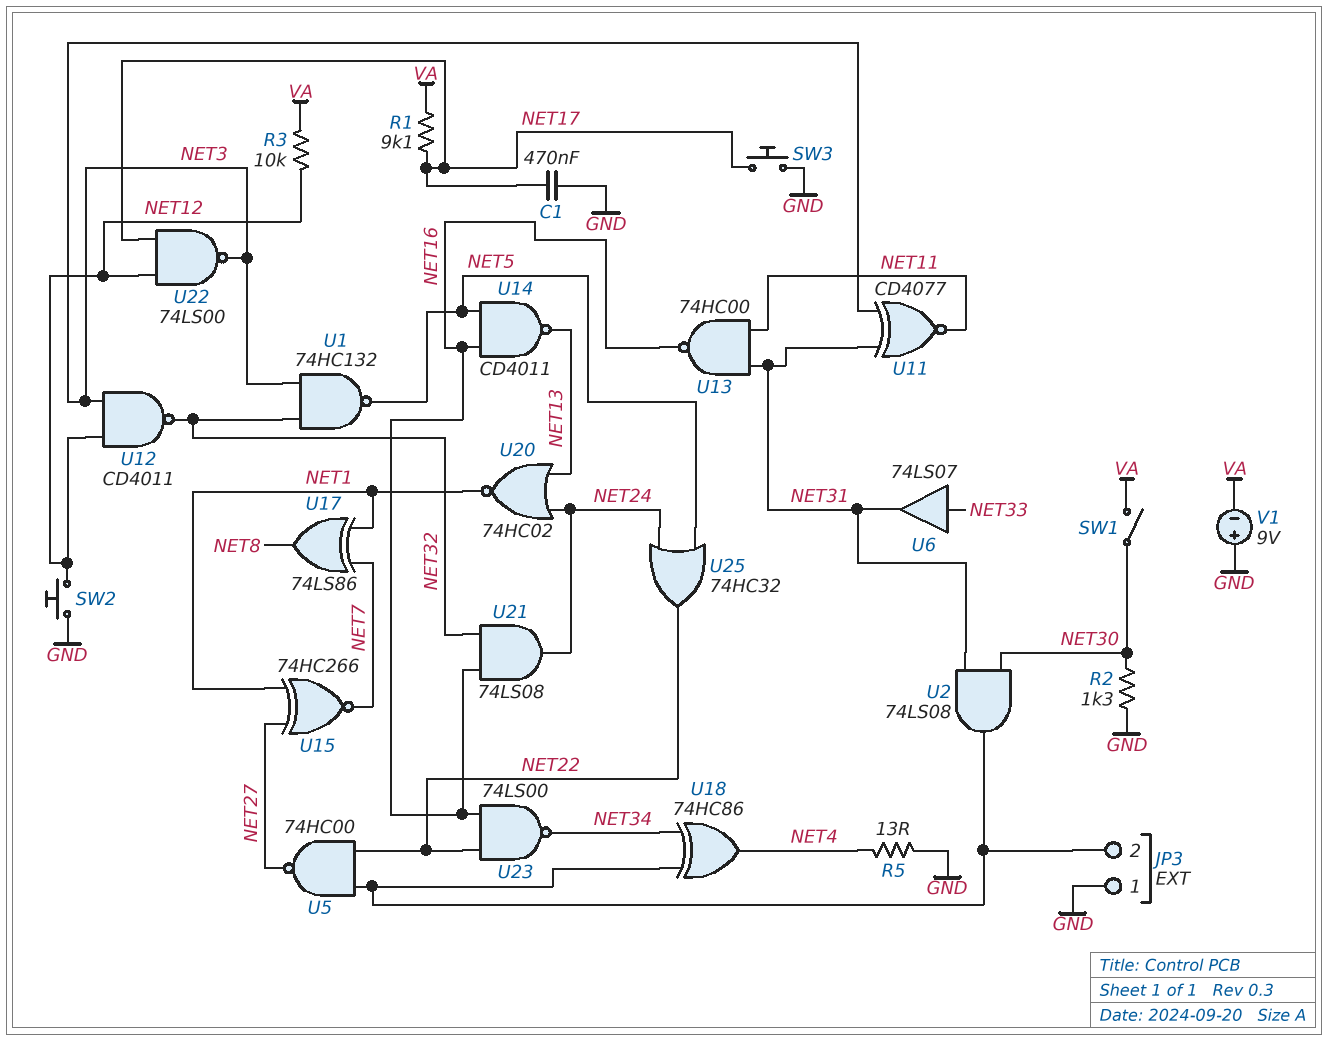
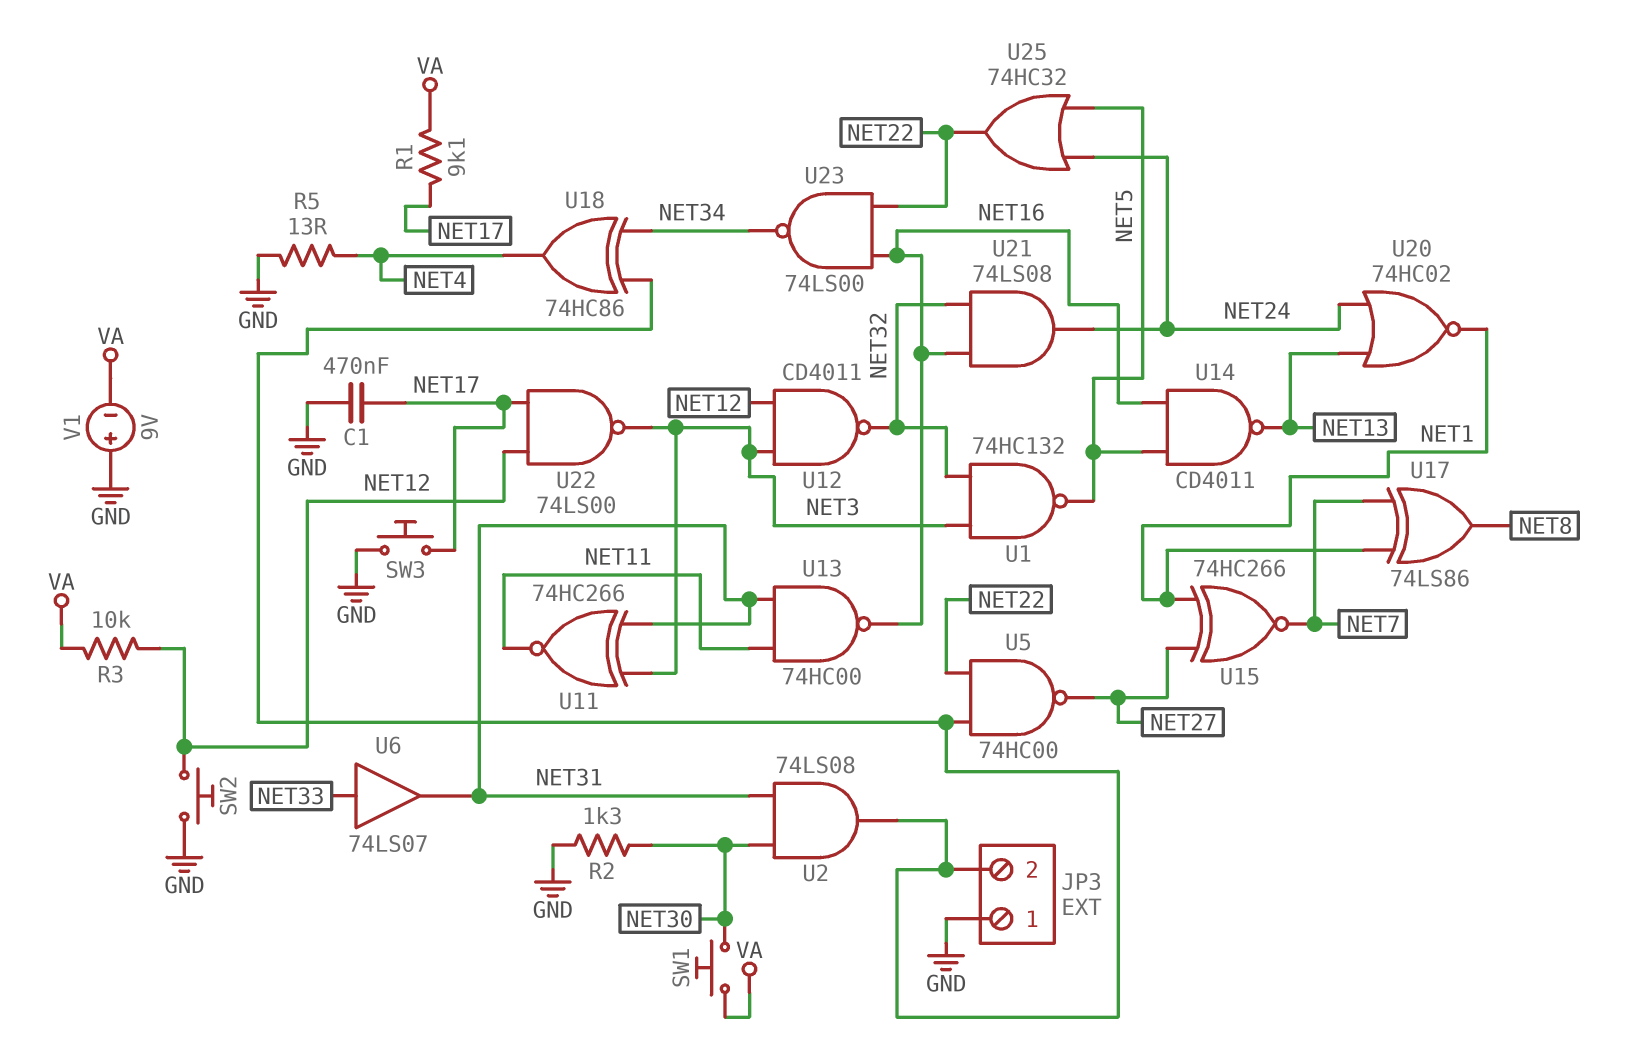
SW1: switch (NET30, VA) -> button (NET30, VA)
U11: XNOR CD4077 (in NET3, in NET31, out NET11) -> XNOR 74HC266 (in NET3, in NET31, out NET11)

